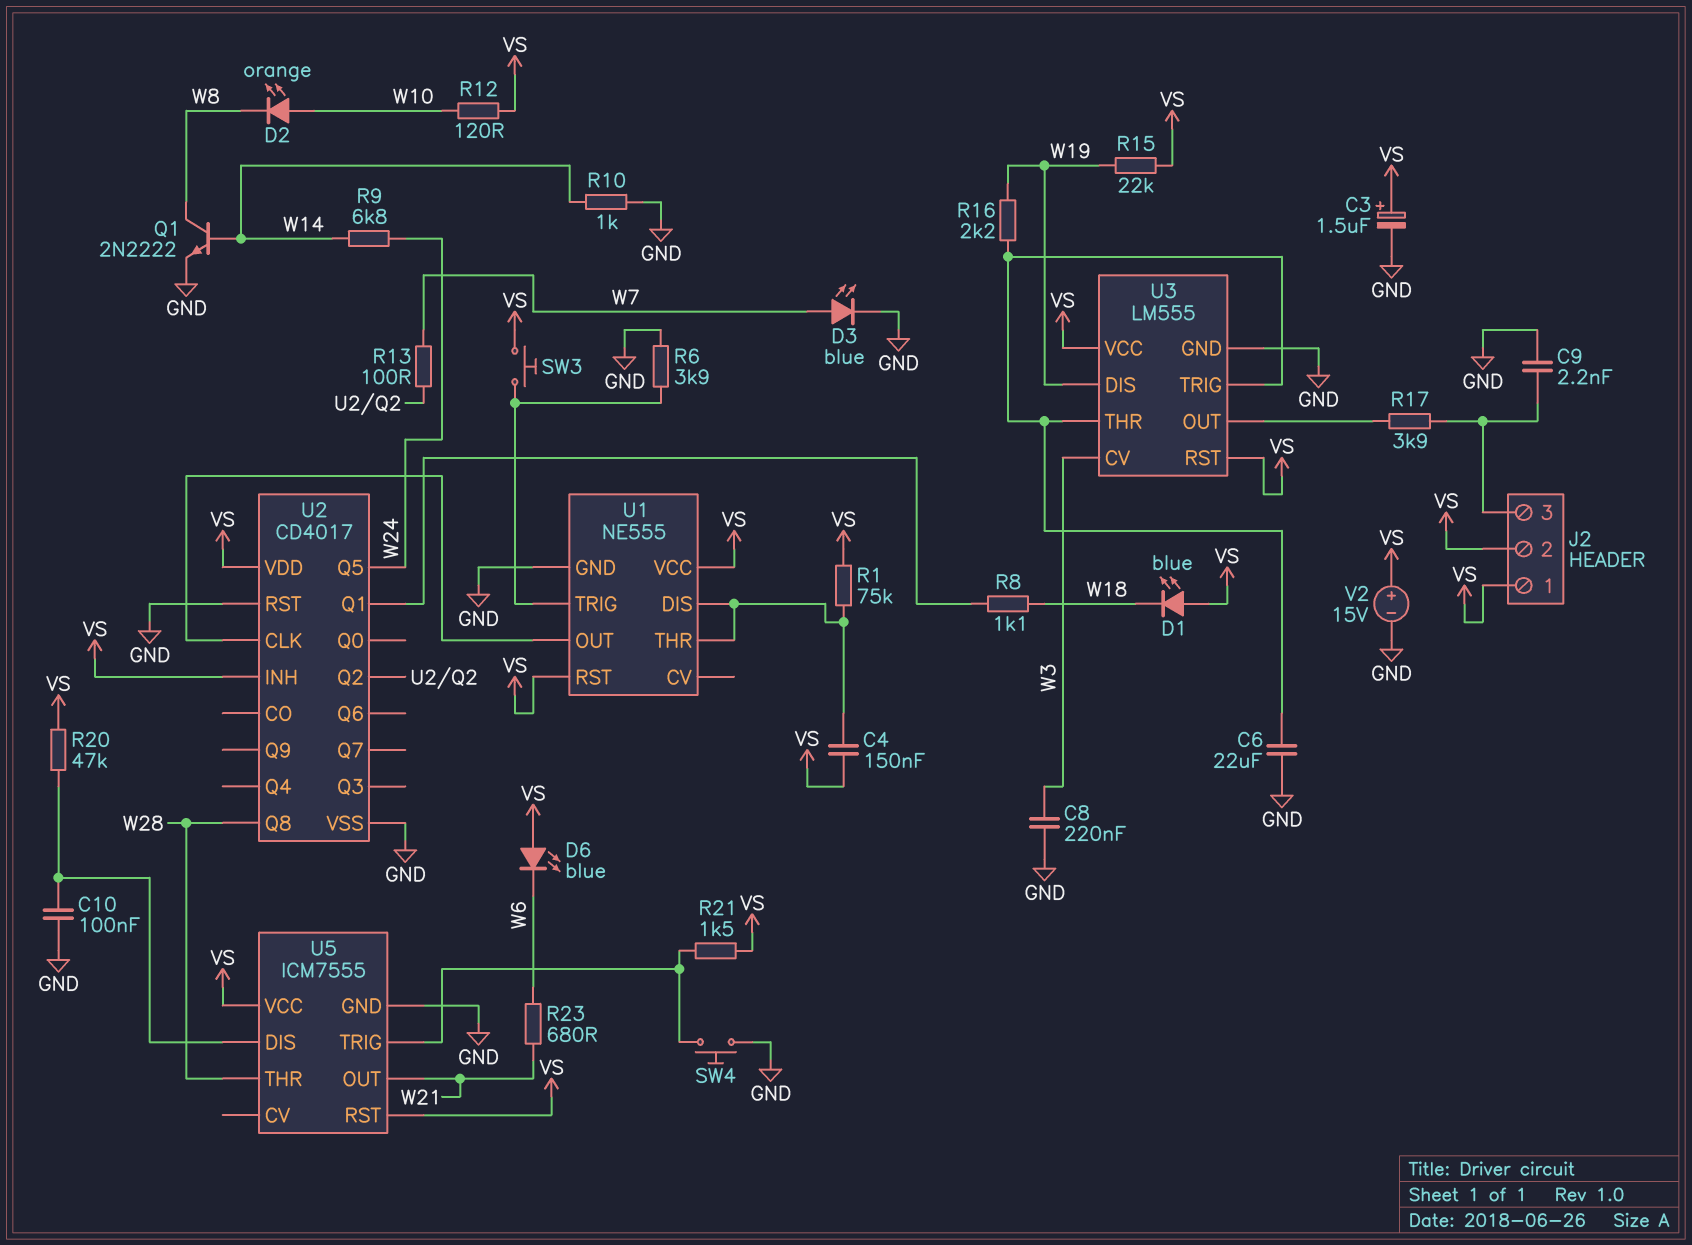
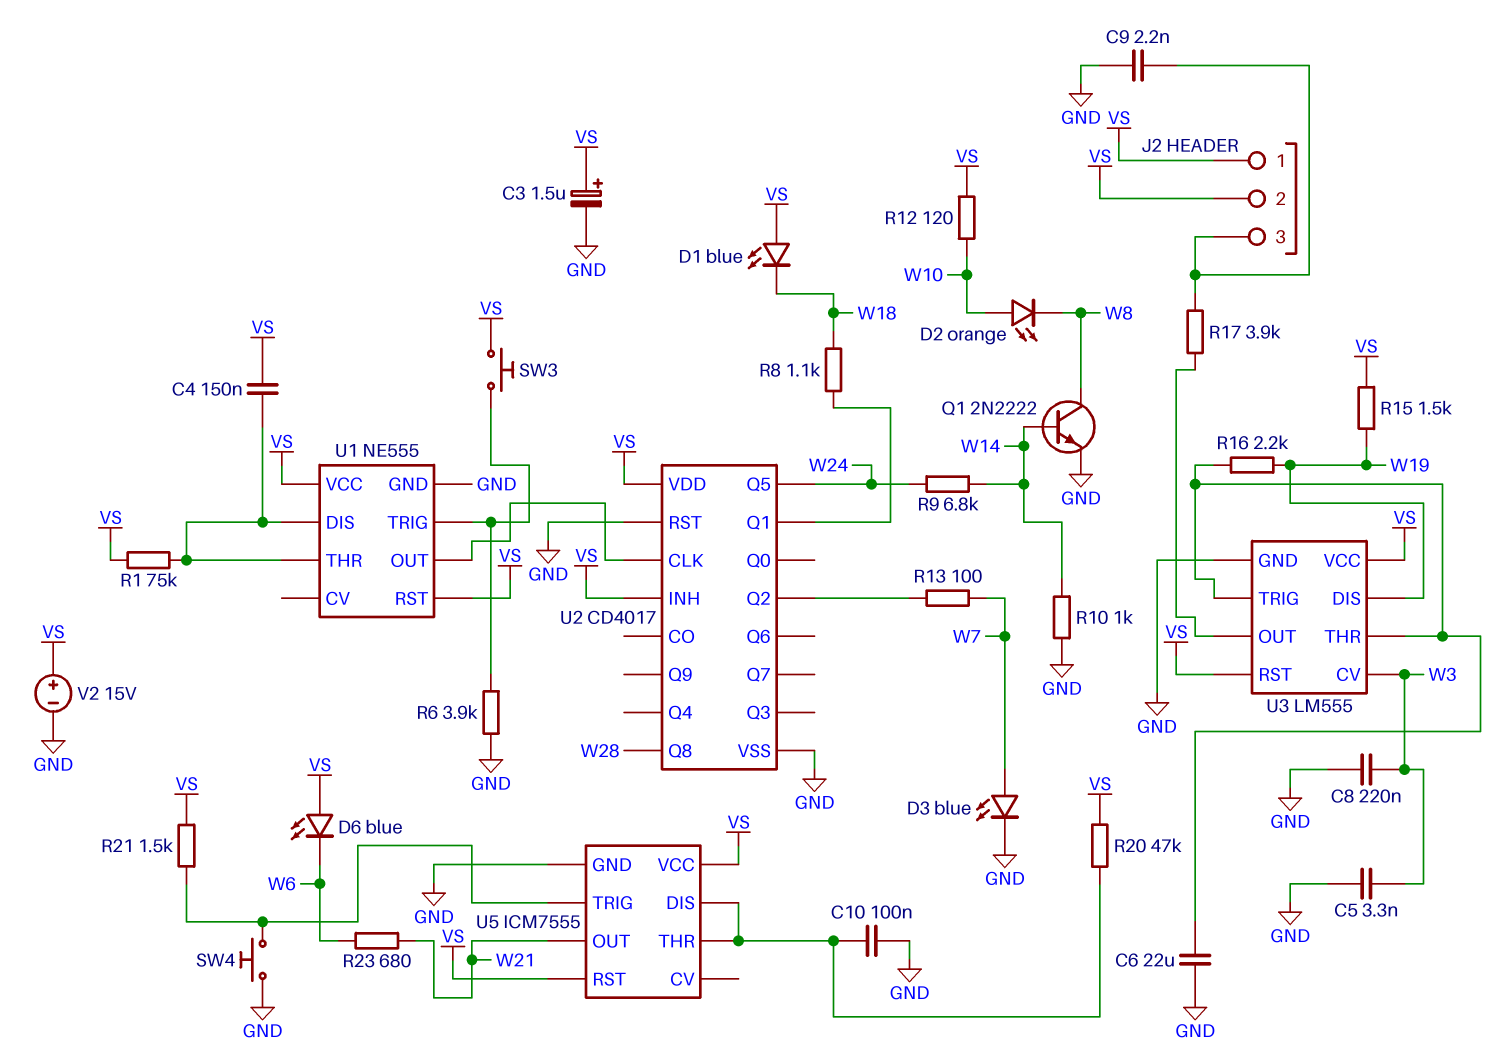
C5: none -> 3.3nF (GND, W3)
R15: 22k (VS, W19) -> 1.5k (VS, W19)
U5 pin THR: W28 -> U5/DIS

